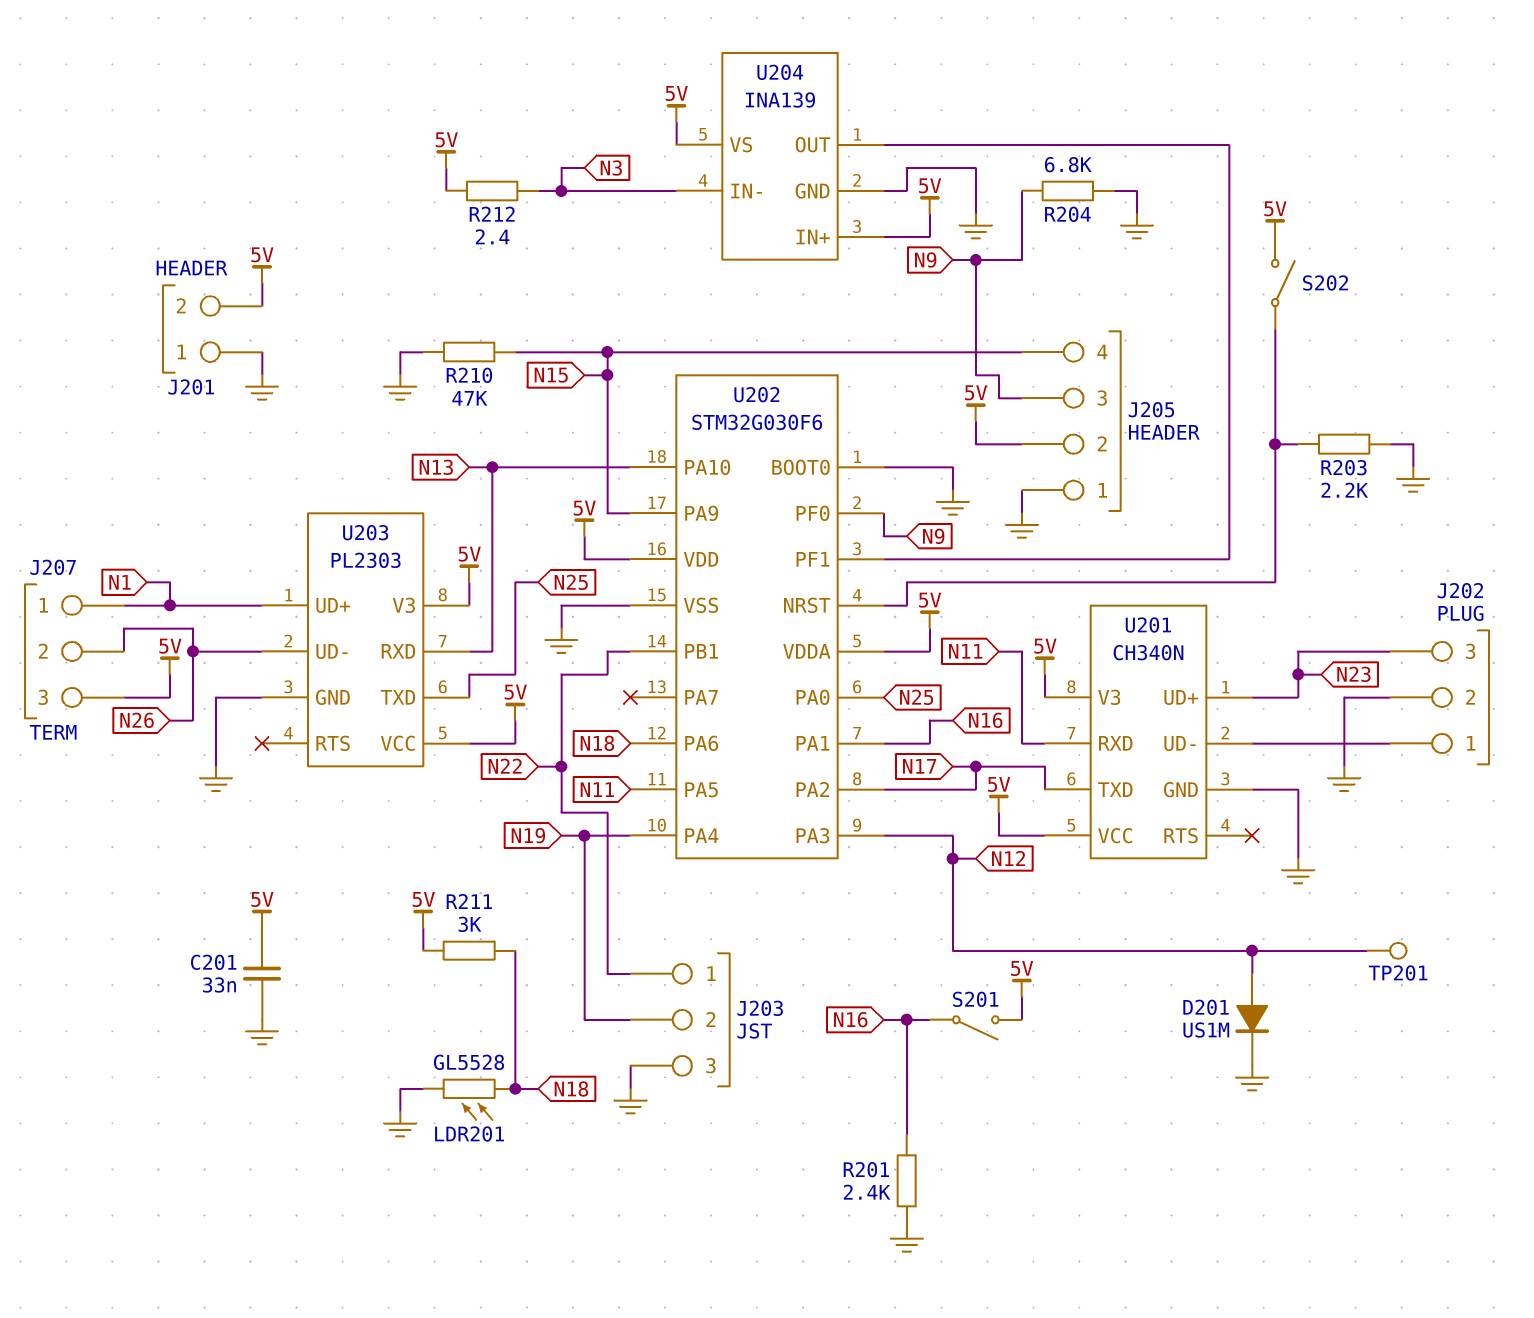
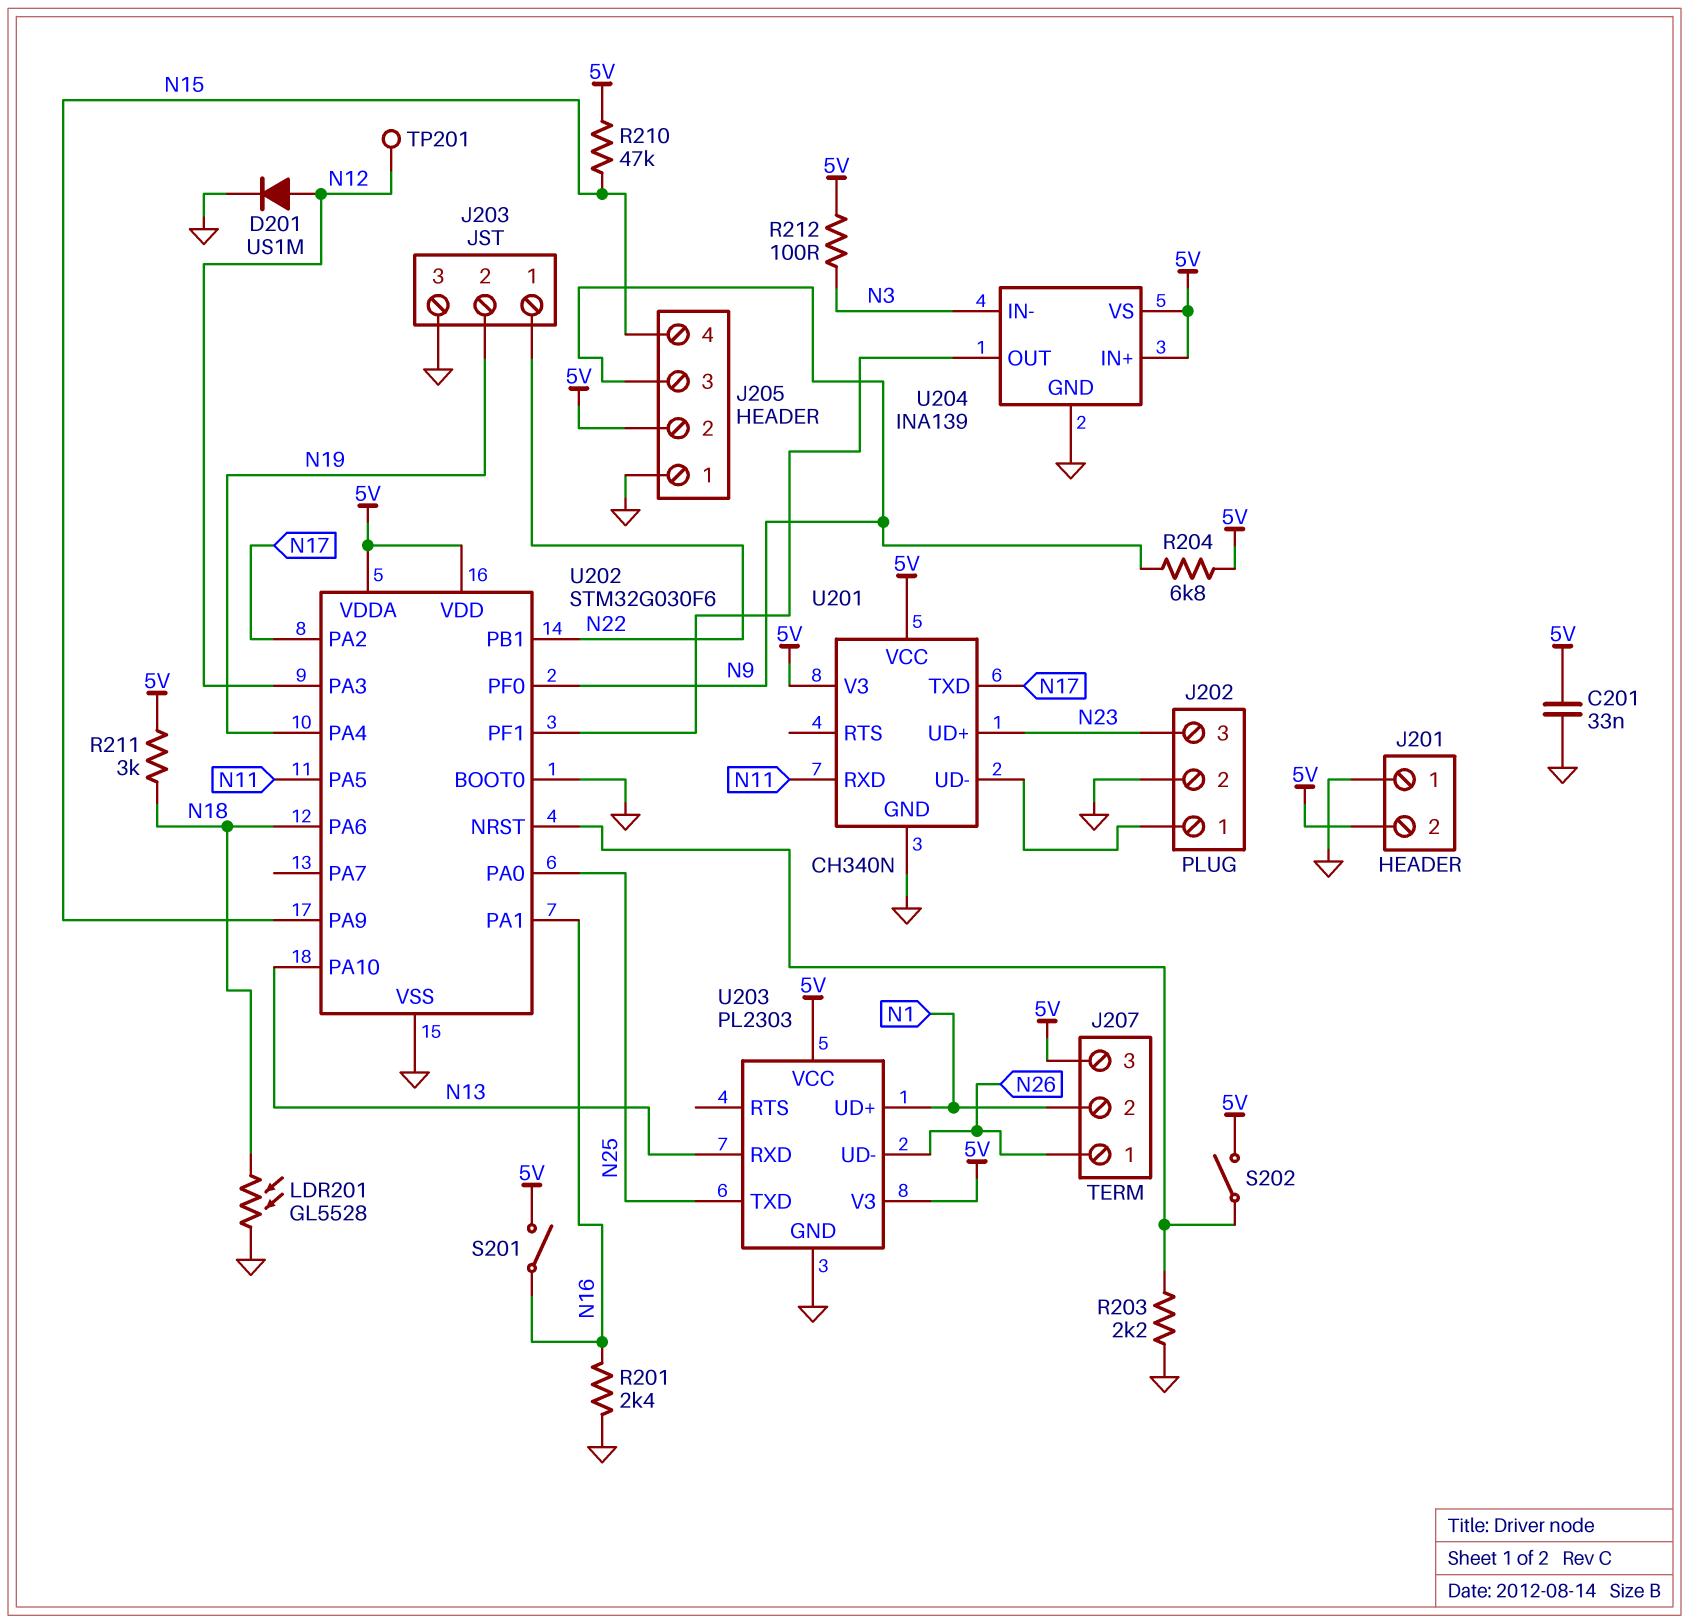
J207 pin 1: N1 -> N26
J207 pin 2: N26 -> N1
R204: 6.8k (GND, N9) -> 6.8k (5V, N9)
R210: 47k (GND, N15) -> 47k (5V, N15)
R212: 2.4 (5V, N3) -> 100 (5V, N3)

